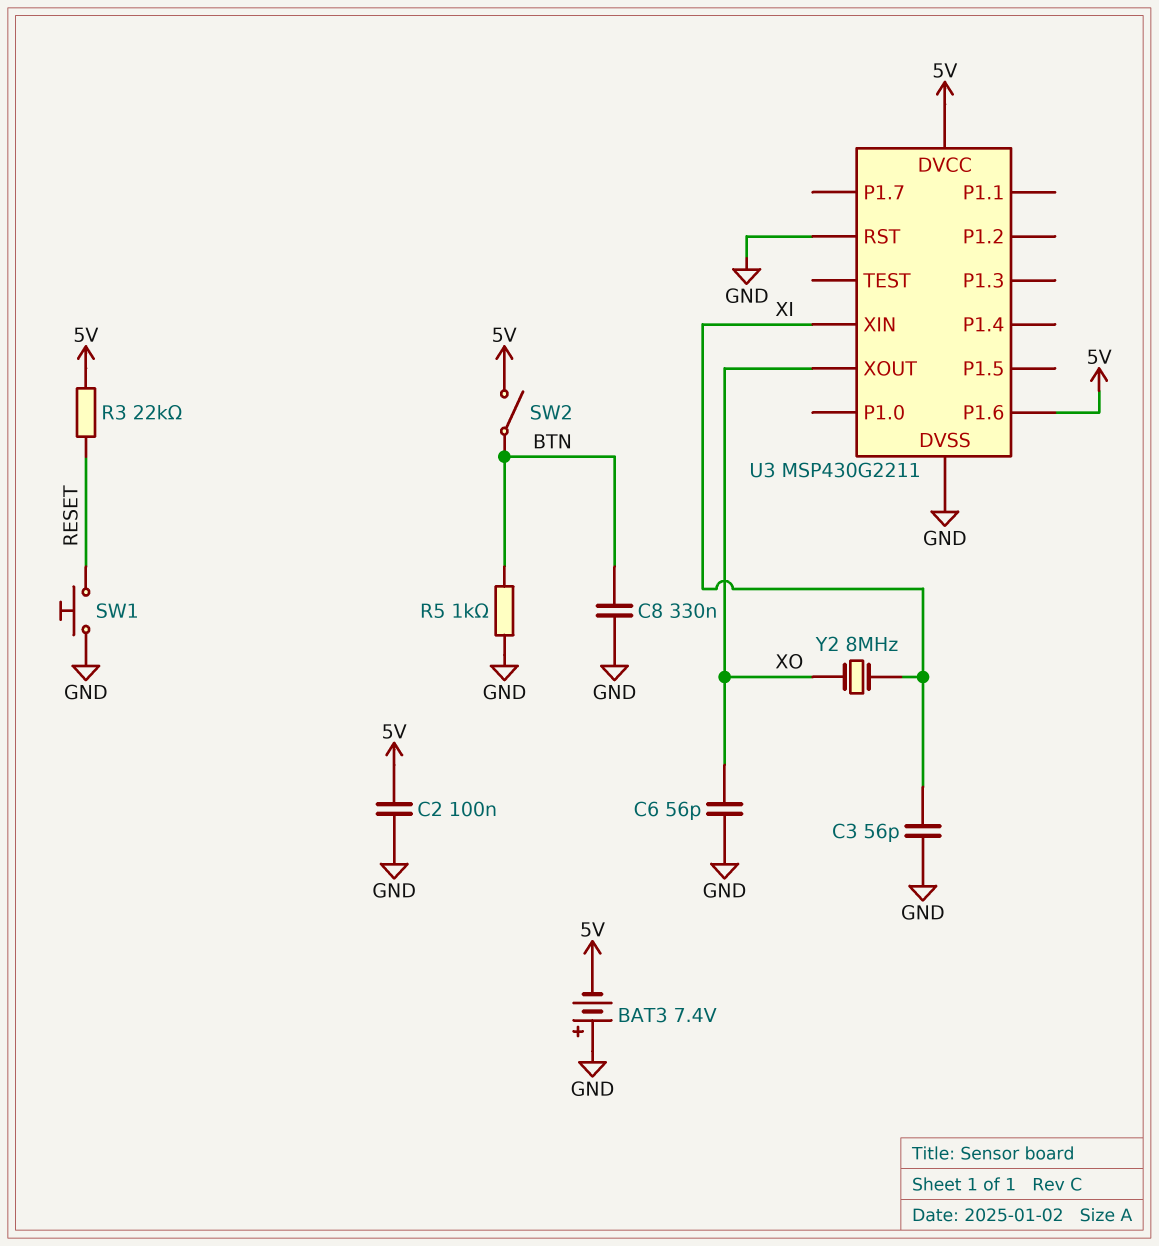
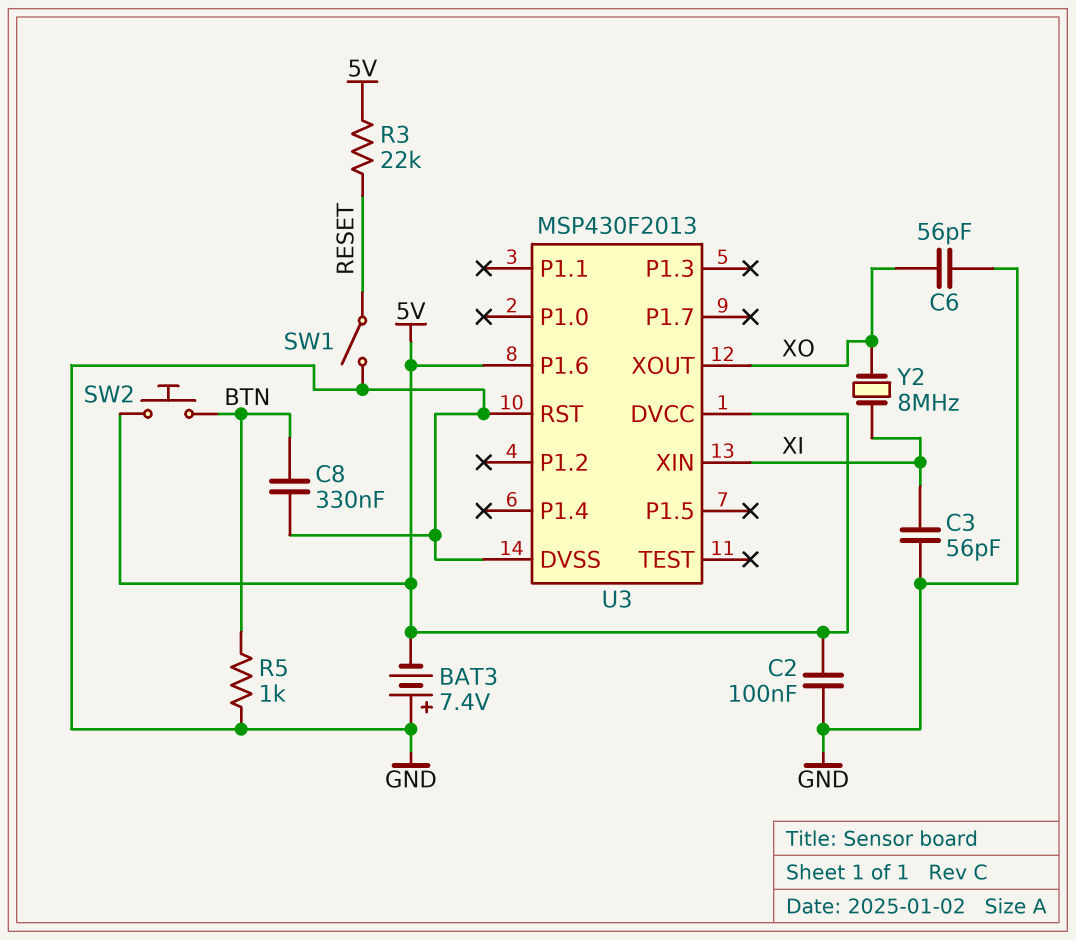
SW1: button (GND, RESET) -> switch (GND, RESET)
SW2: switch (5V, BTN) -> button (5V, BTN)
U3: MSP430G2211 -> MSP430F2013

